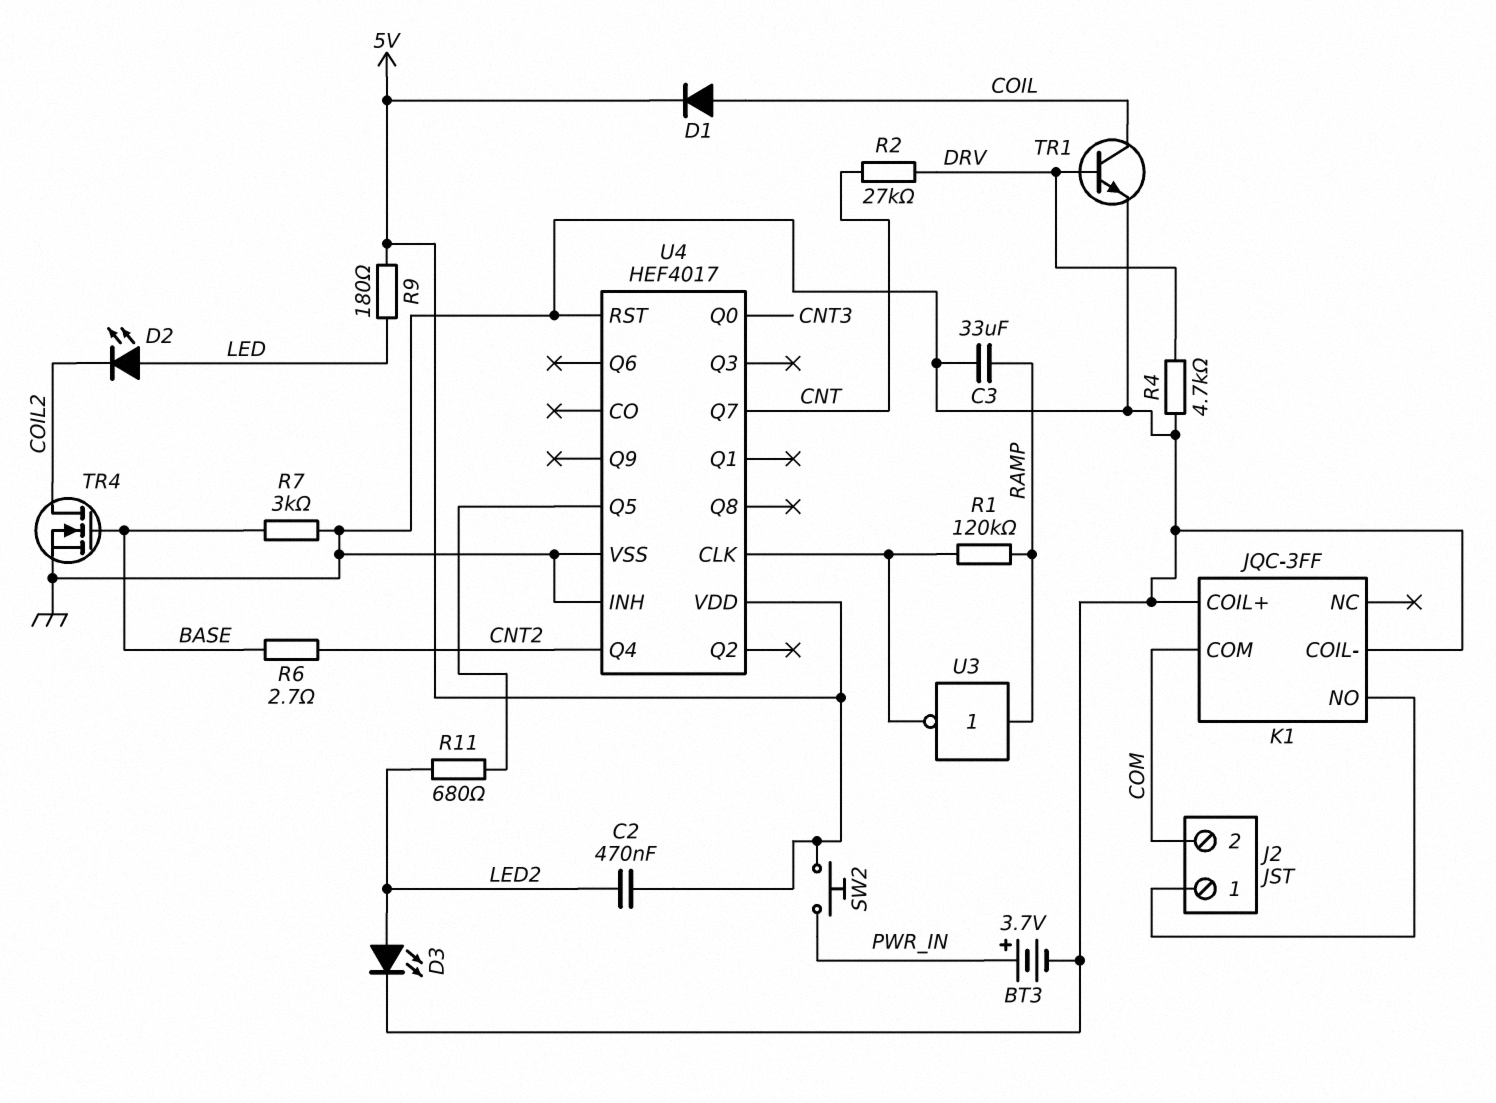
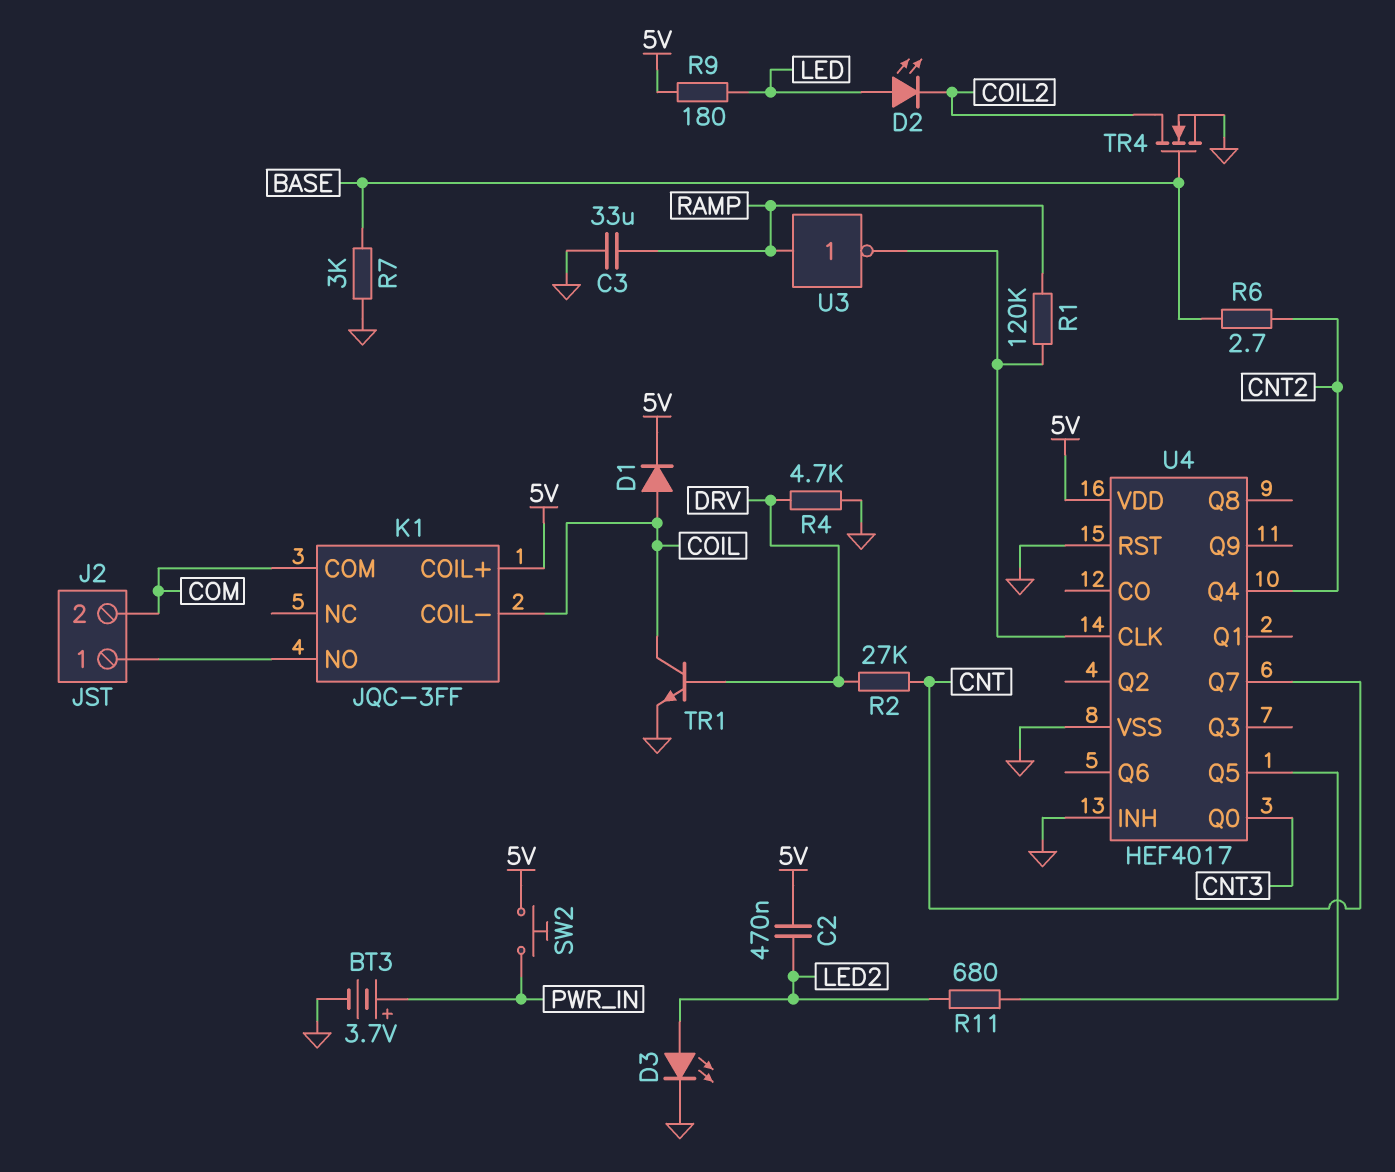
K1 pin COIL+: GND -> 5V
K1 pin COIL-: GND -> COIL

